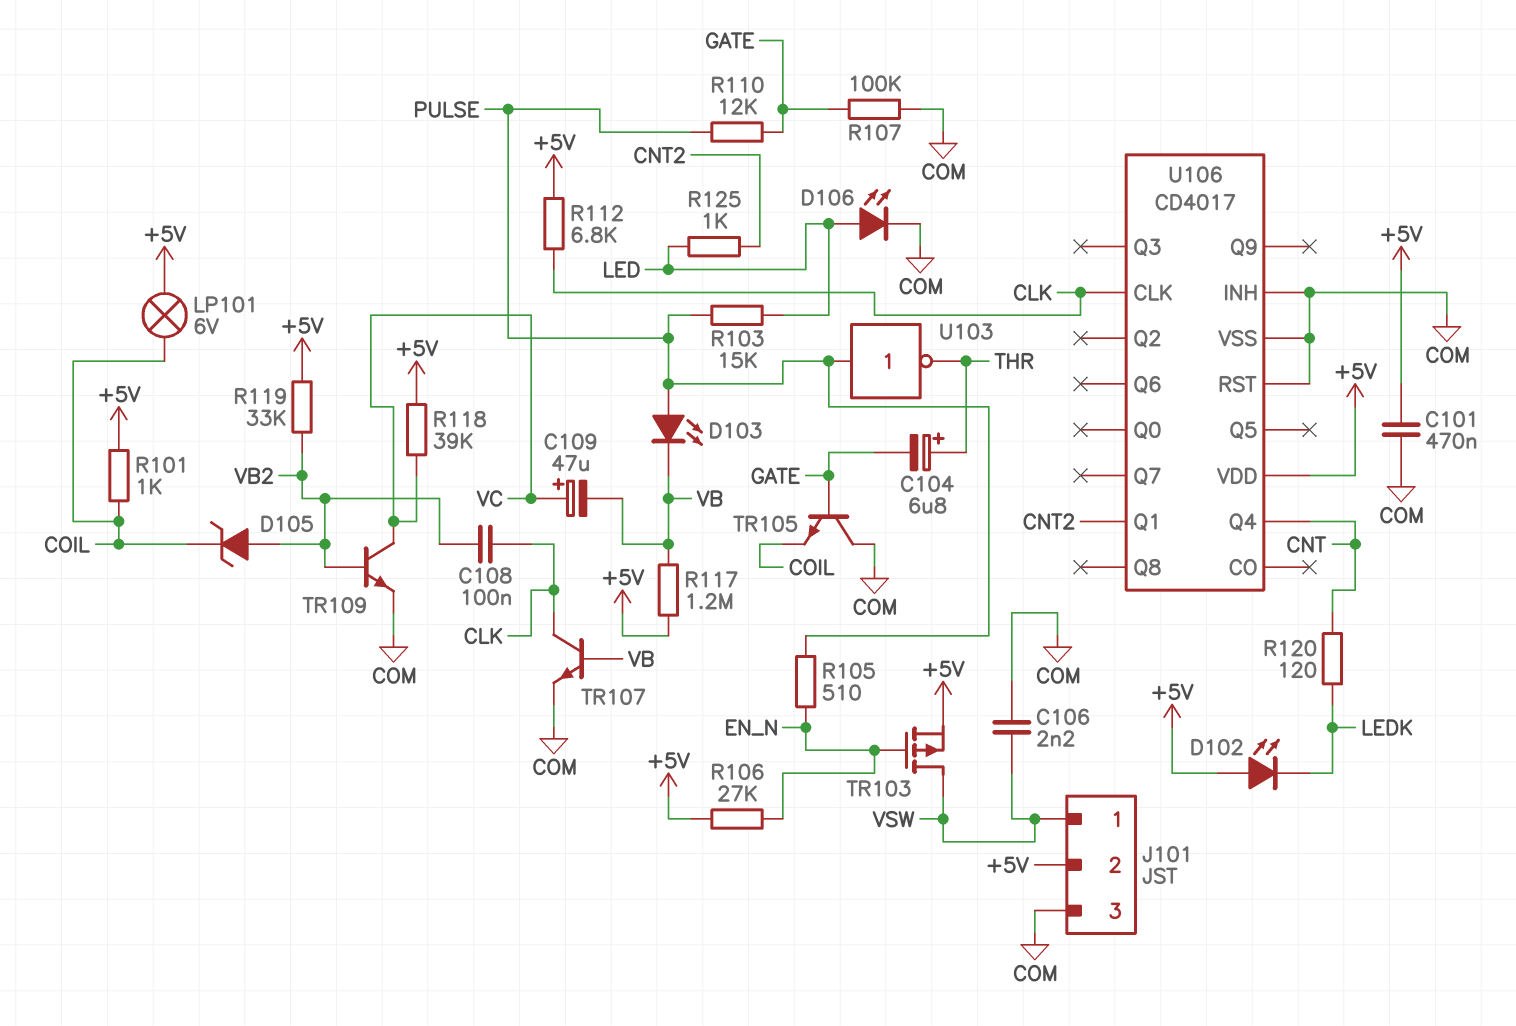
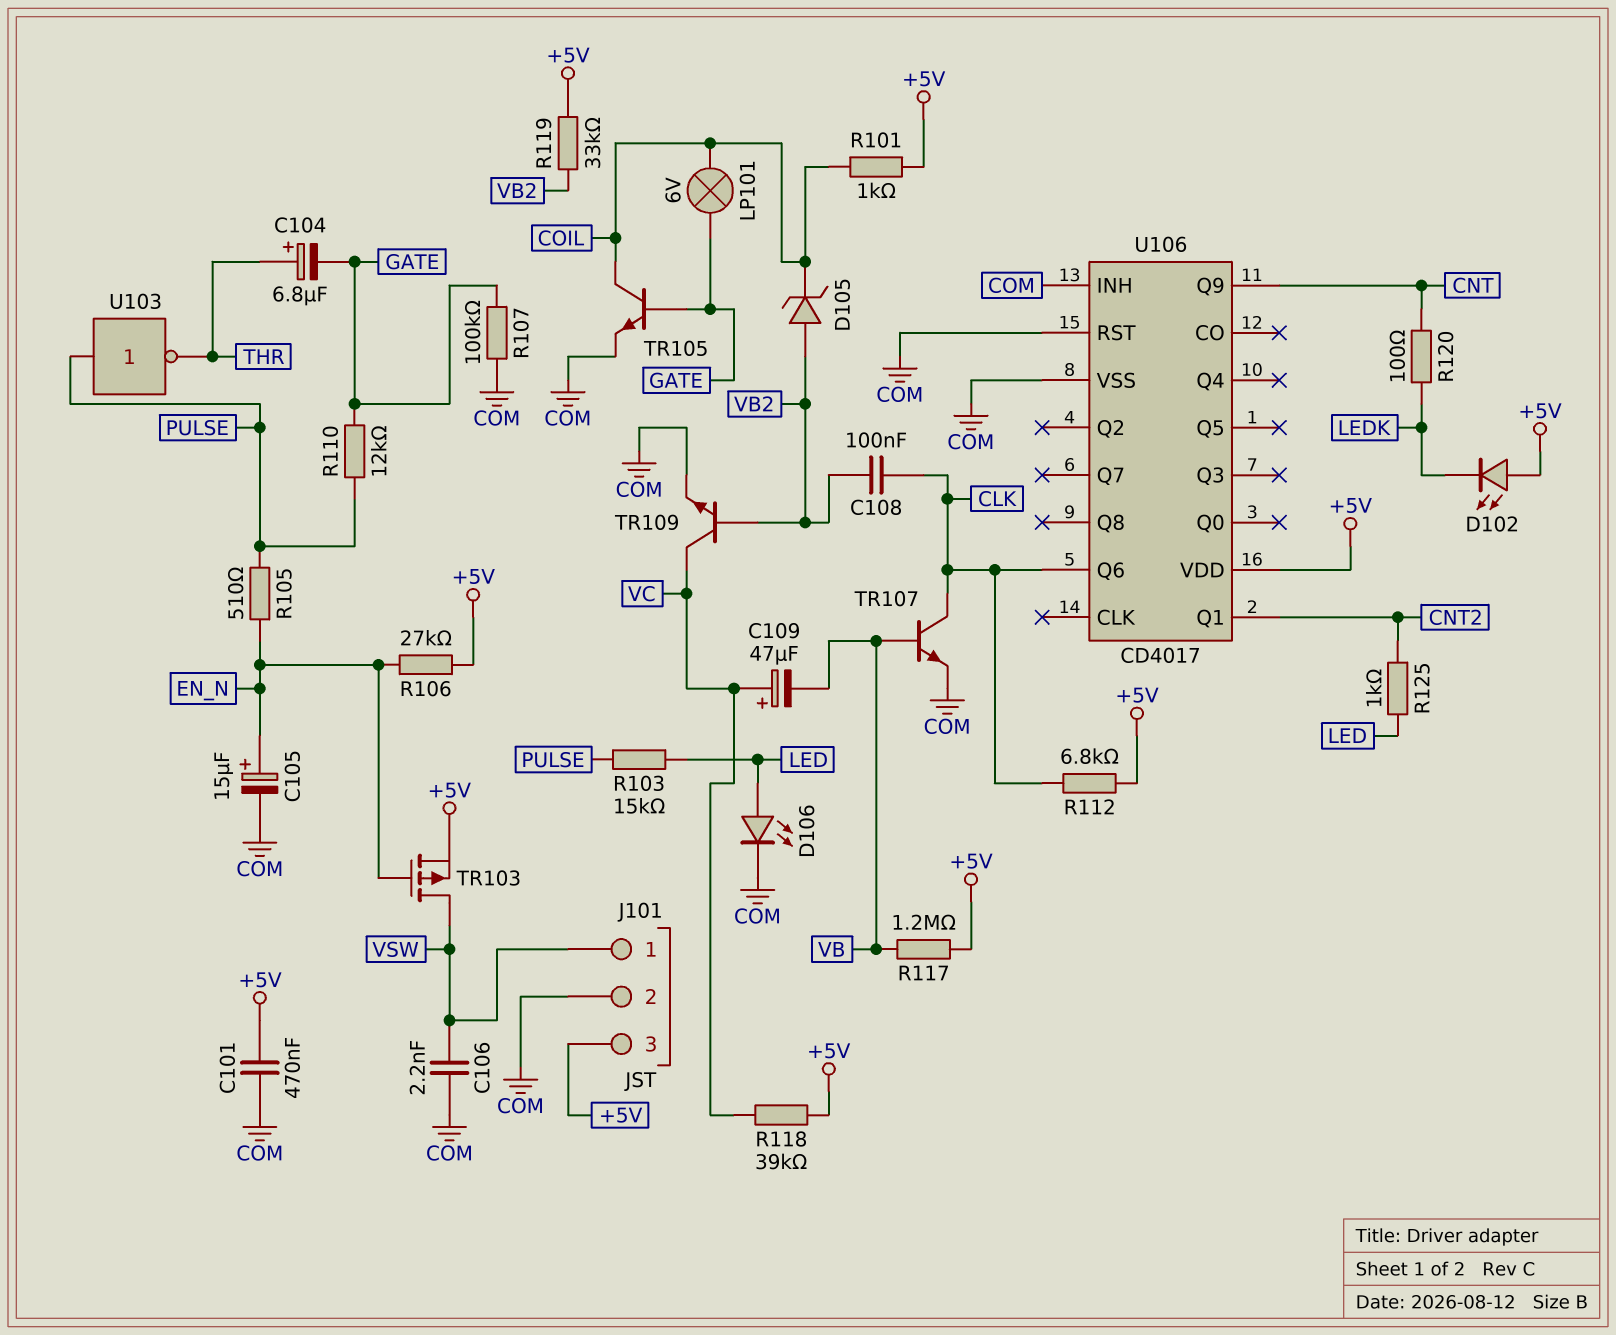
C105: none -> 15uF (plus EN_N, minus COM)
D103: LED (A PULSE, K VB) -> none
J101 pin 2: +5V -> COM
J101 pin 3: COM -> +5V
LP101: lamp 6V (+5V, COIL) -> lamp 6V (COIL, GATE)
R120: 120 (CNT, LEDK) -> 100 (CNT, LEDK)
TR105: NPN (B GATE, C COM, E COIL) -> NPN (B GATE, C COIL, E COM)
U106 pin CLK: CLK -> none
U106 pin Q4: CNT -> none
U106 pin Q6: none -> CLK
U106 pin Q9: none -> CNT

